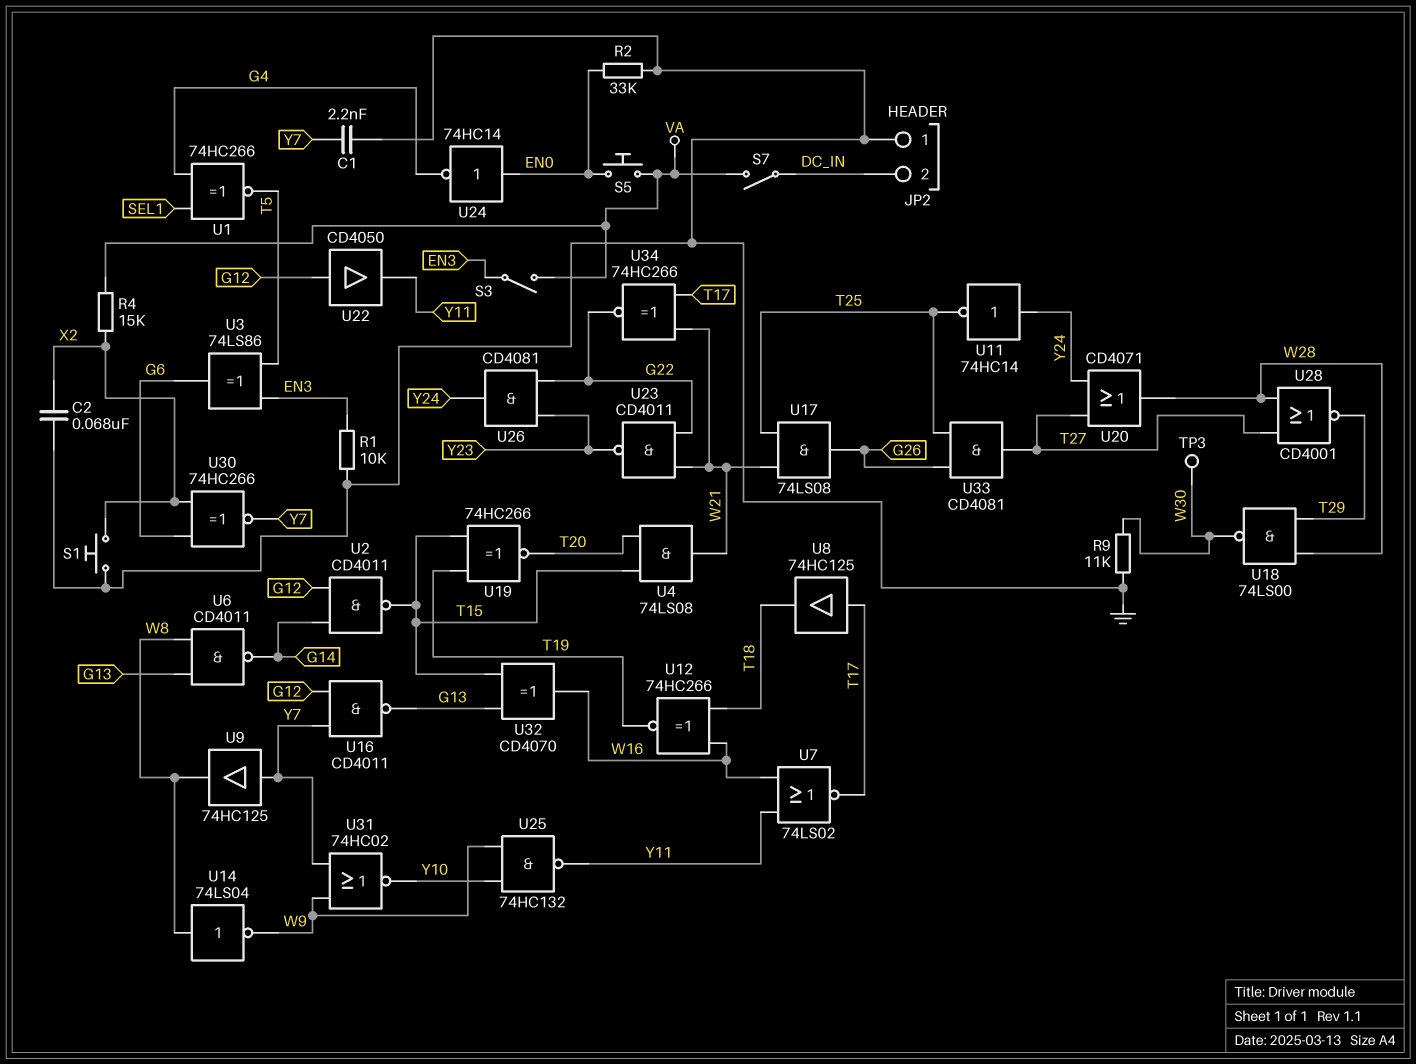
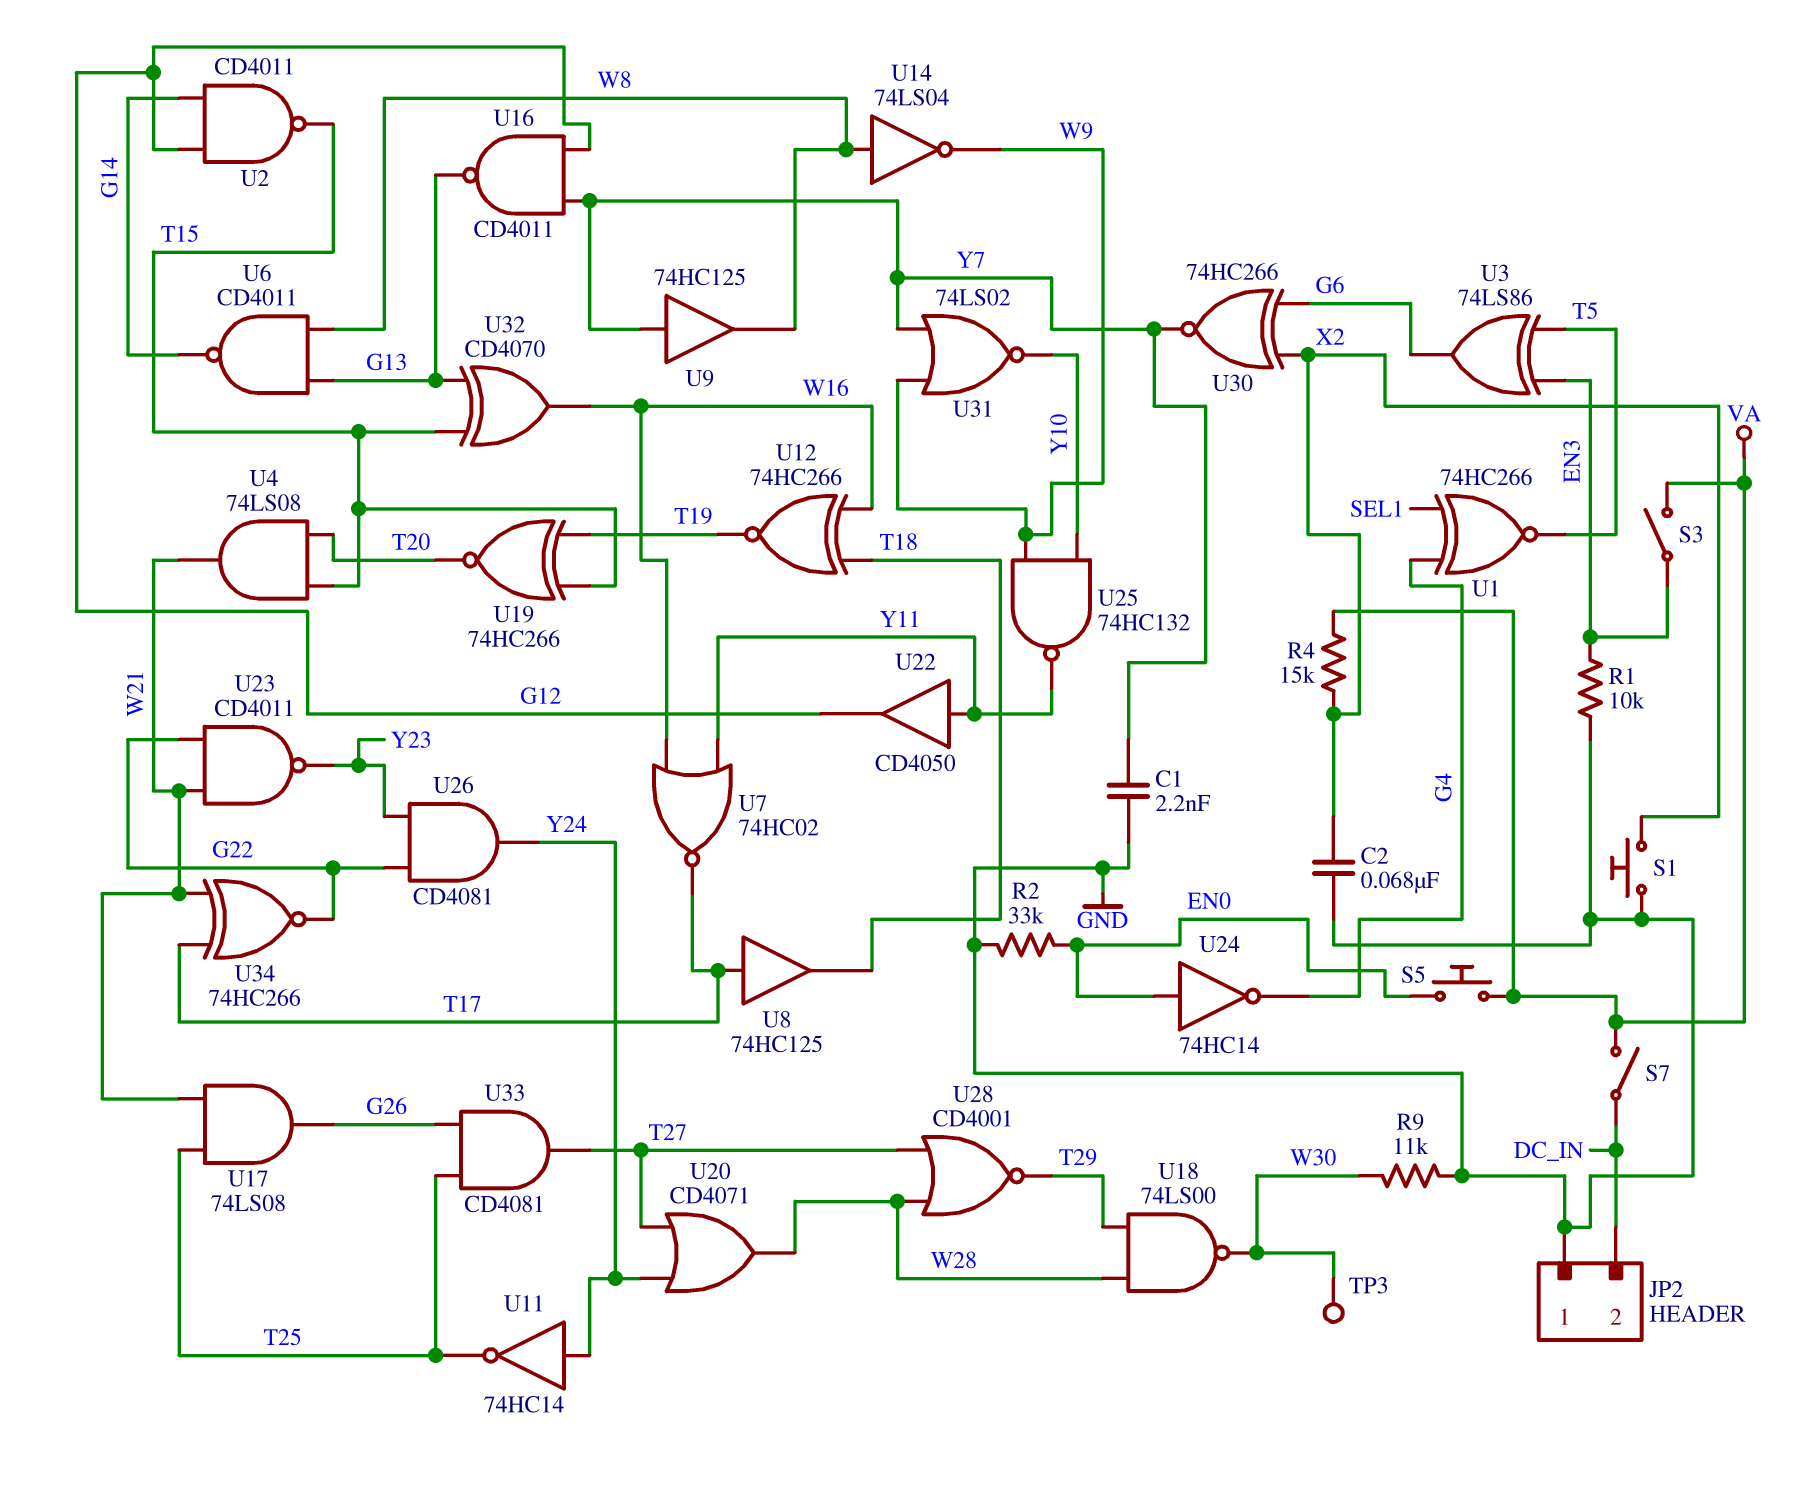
U7: NOR 74LS02 (in W16, in Y11, out T17) -> NOR 74HC02 (in W16, in Y11, out T17)
U22: buffer CD4050 (in G12, out Y11) -> buffer CD4050 (in Y11, out G12)
U31: NOR 74HC02 (in W9, in Y7, out Y10) -> NOR 74LS02 (in W9, in Y7, out Y10)

